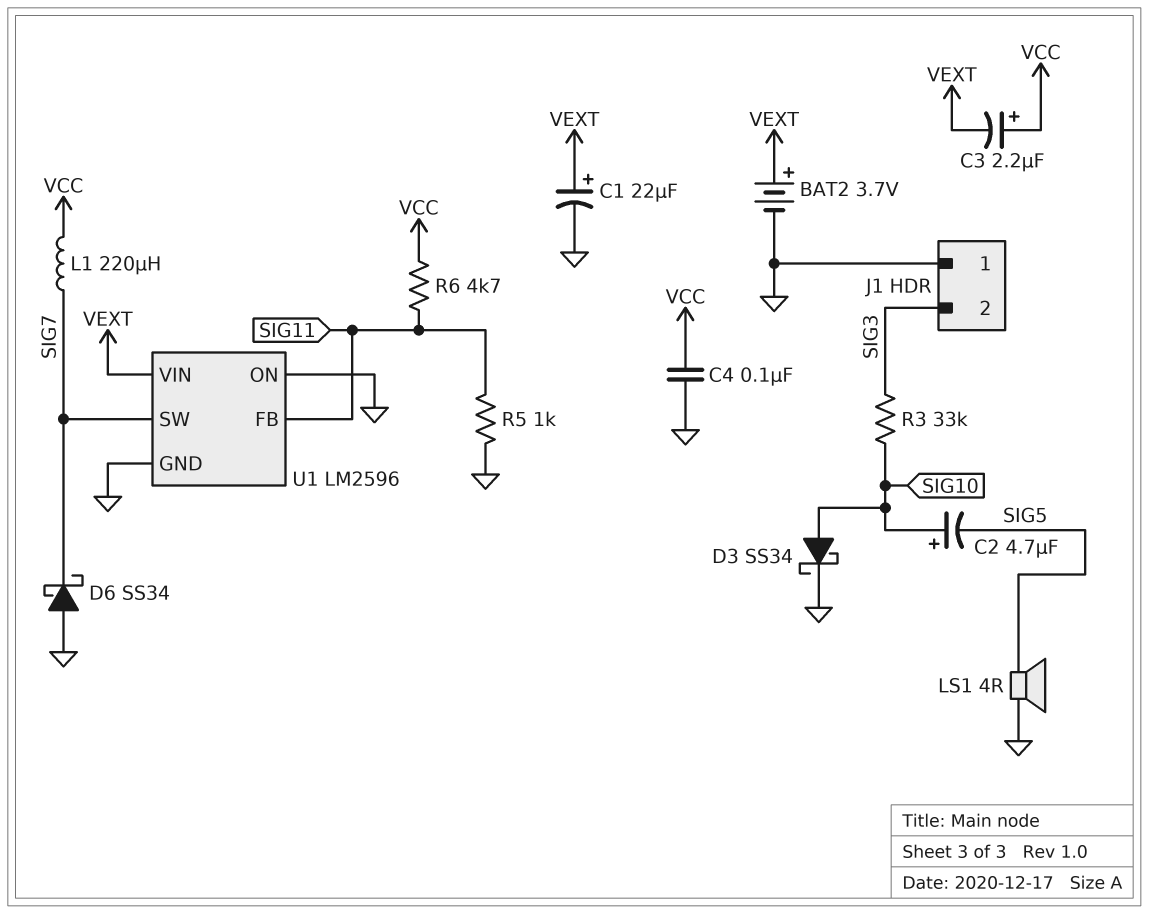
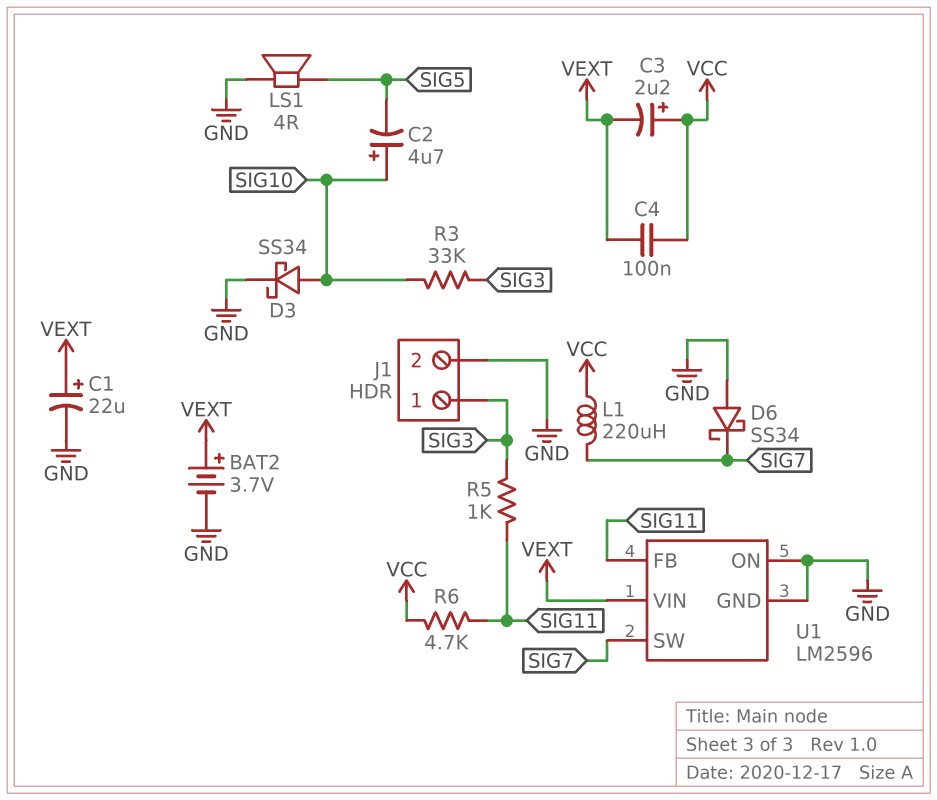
C4: 100nF (GND, VCC) -> 100nF (VCC, VEXT)
J1 pin 1: GND -> SIG3
J1 pin 2: SIG3 -> GND
R5: 1k (GND, SIG11) -> 1k (SIG3, SIG11)

